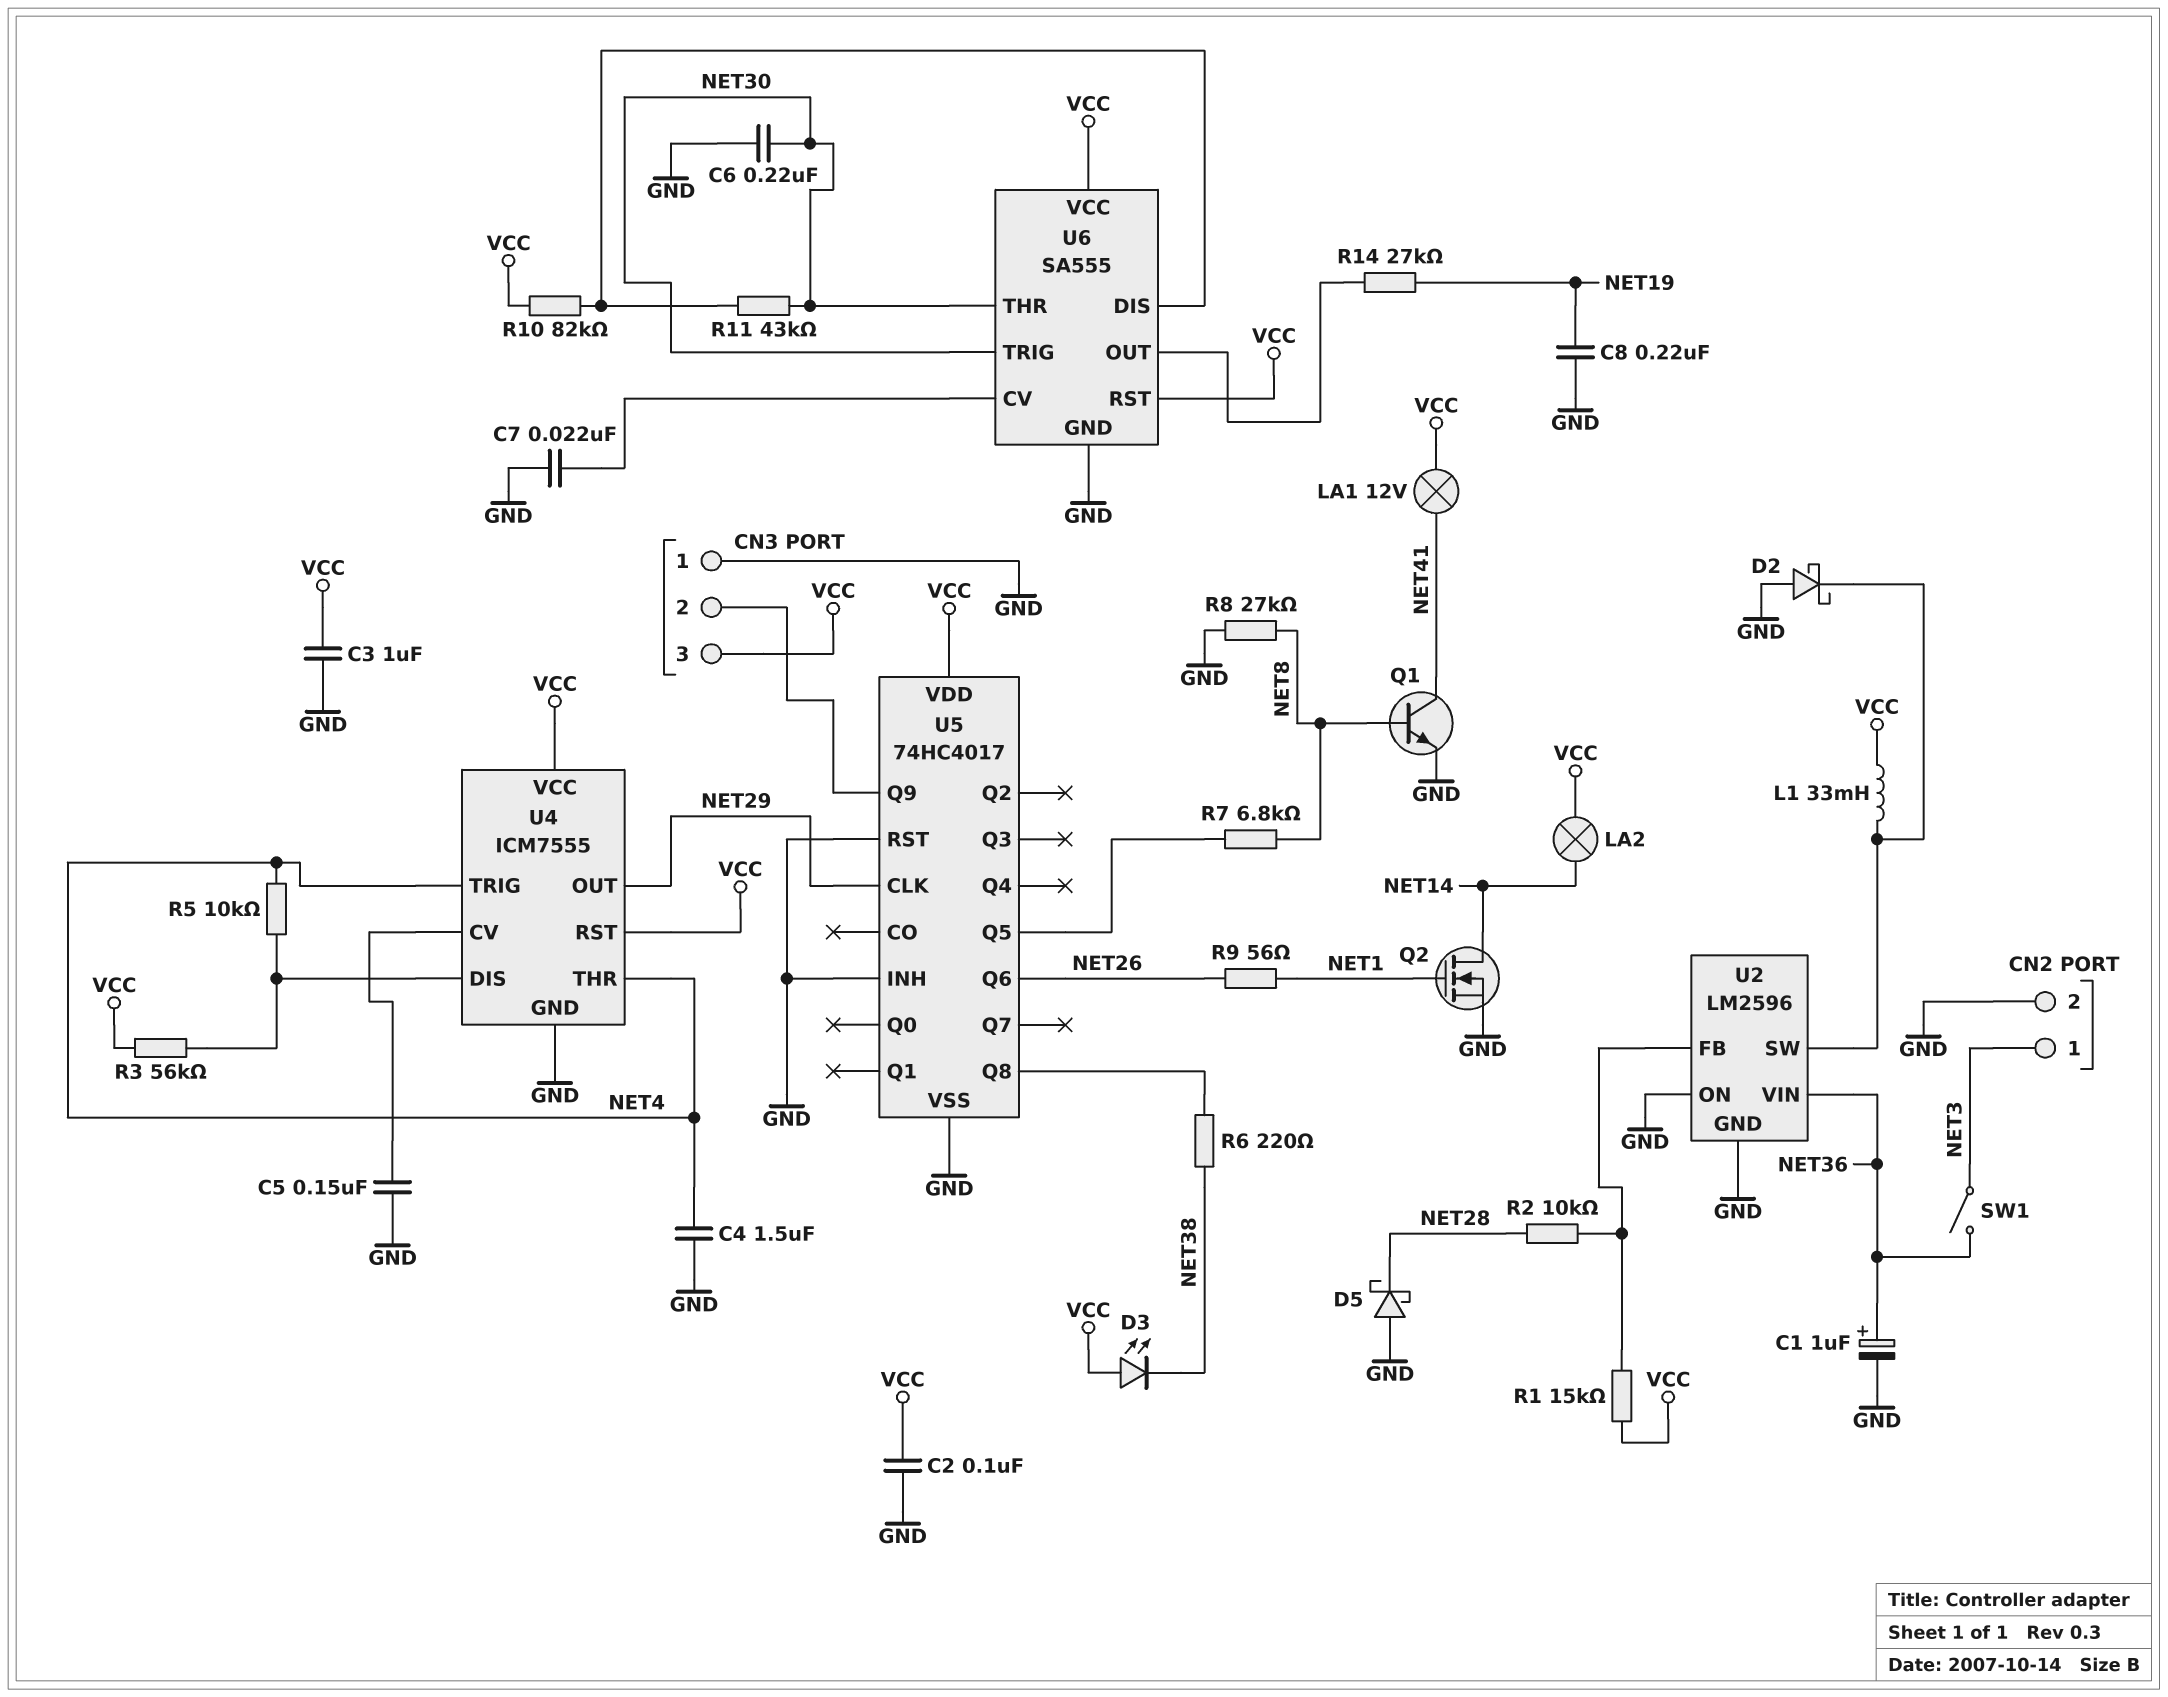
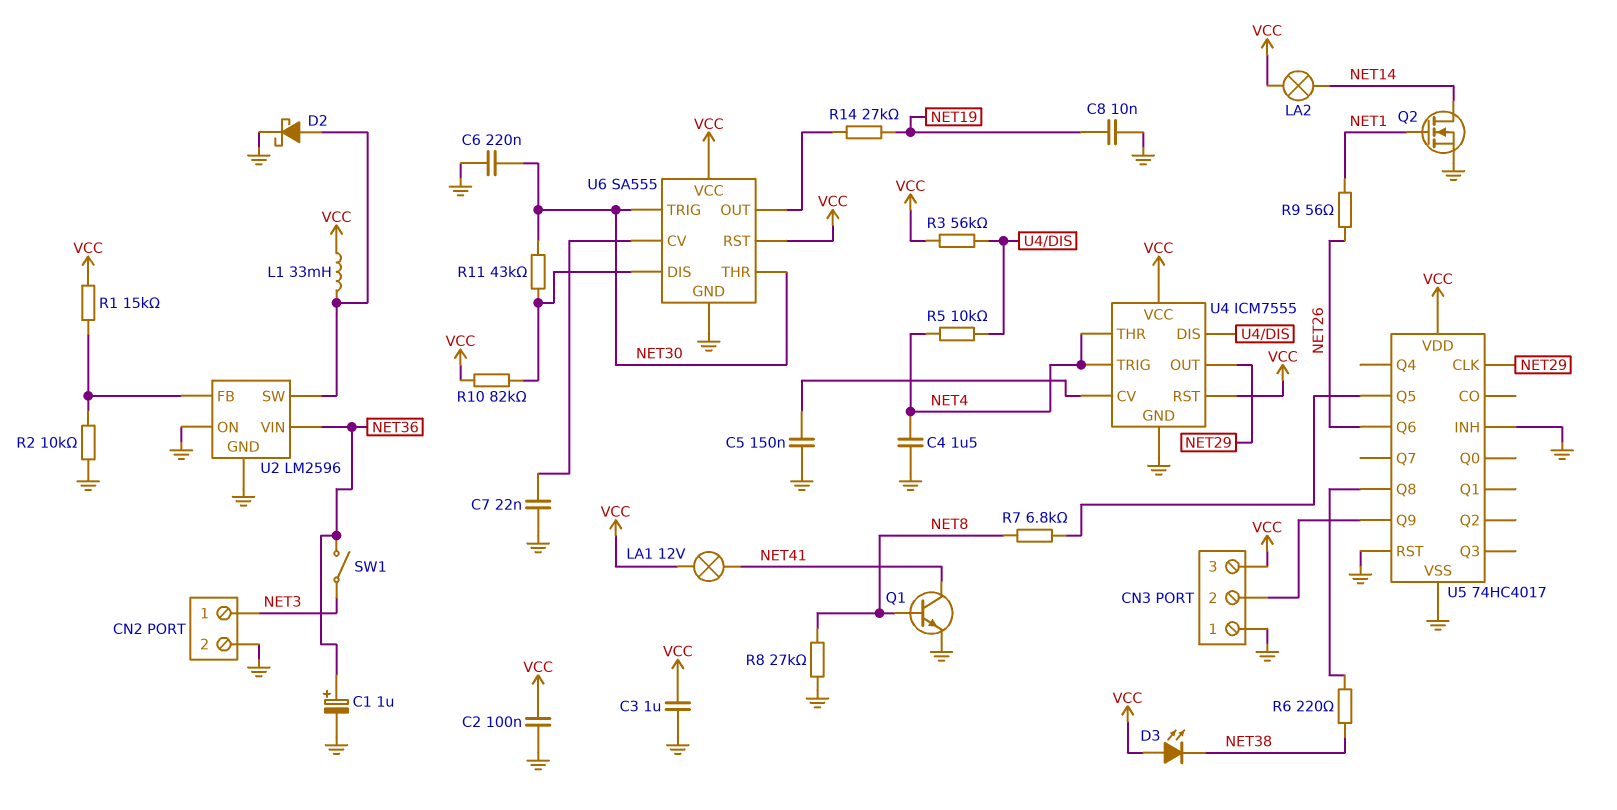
C8: 220nF (GND, NET19) -> 10nF (GND, NET19)
D2: schottky (A GND, K U2/SW) -> schottky (A U2/SW, K GND)
D5: schottky (A GND, K NET28) -> none
R2: 10k (NET28, U2/FB) -> 10k (GND, U2/FB)

